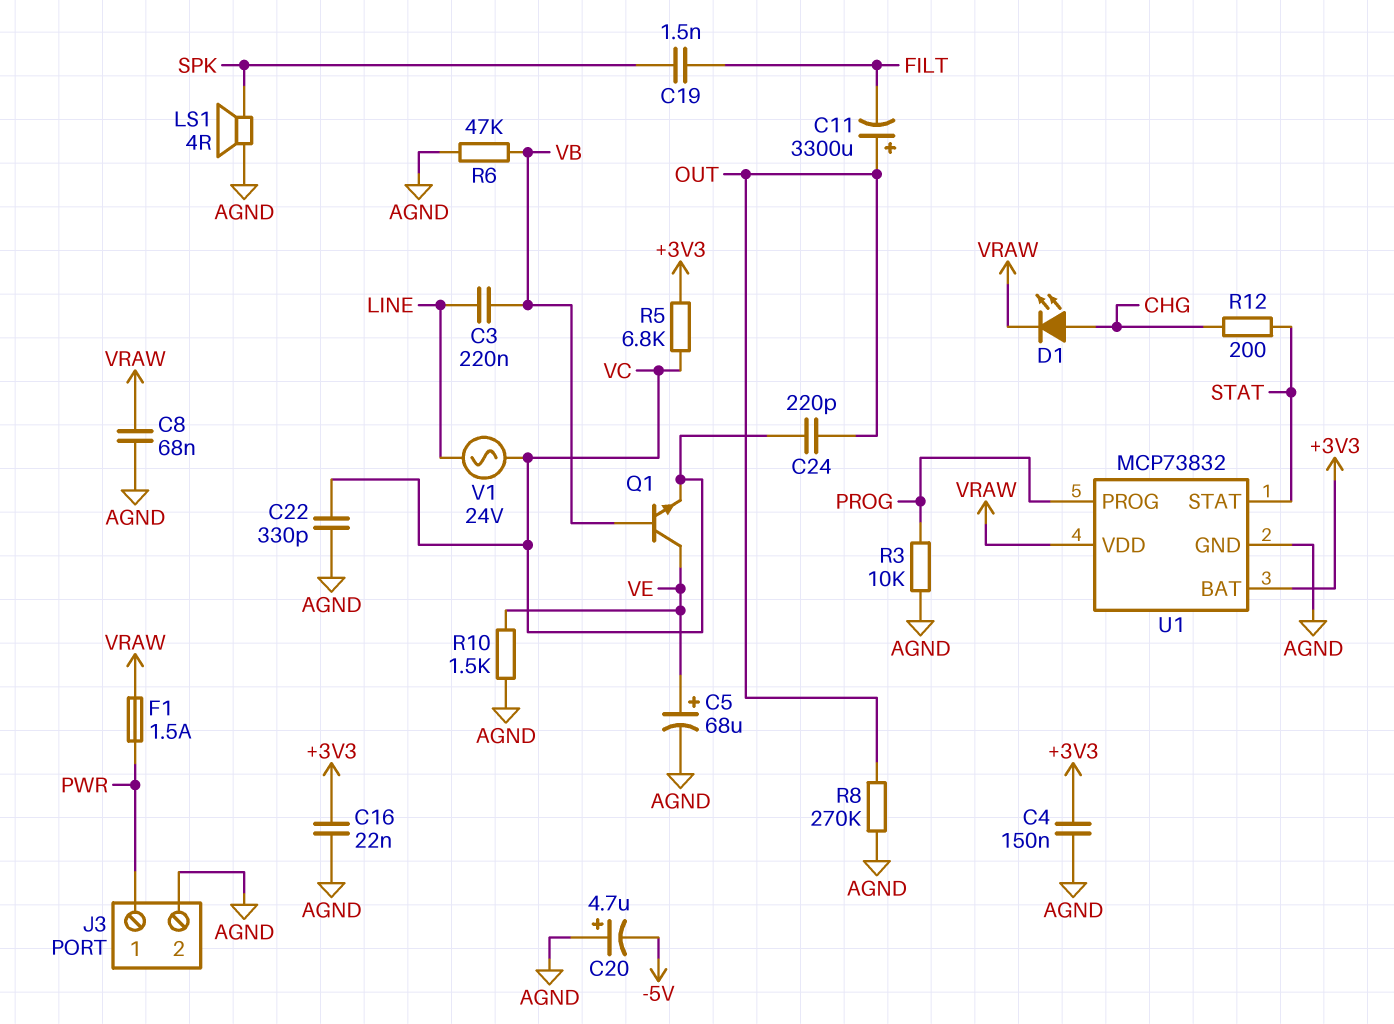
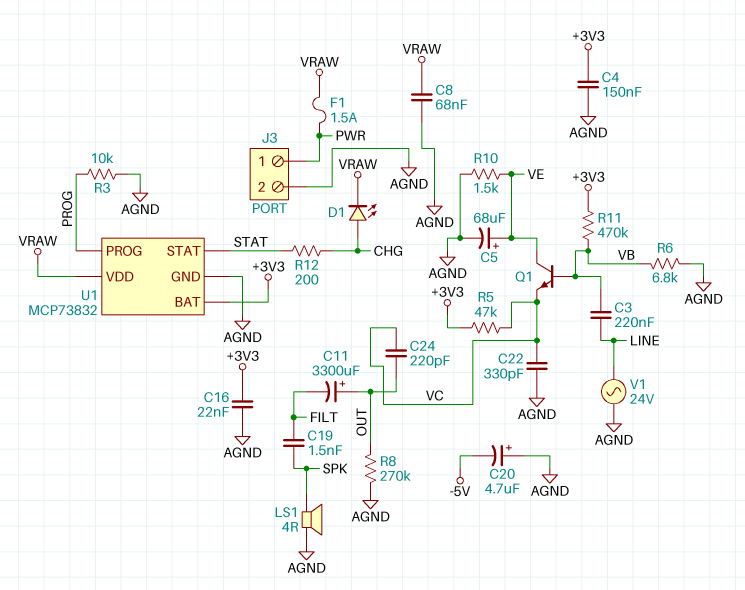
R5: 6.8k (+3V3, VC) -> 47k (+3V3, VC)
R6: 47k (AGND, VB) -> 6.8k (AGND, VB)
R11: none -> 470k (+3V3, VB)
V1: AC 24V (LINE, VC) -> AC 24V (AGND, LINE)

